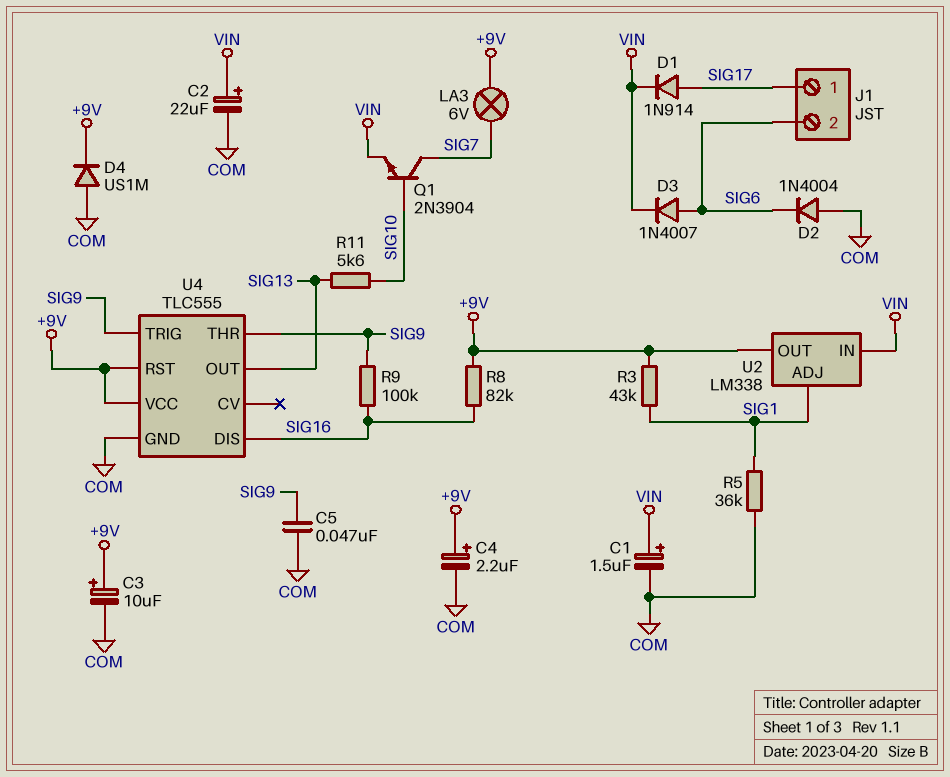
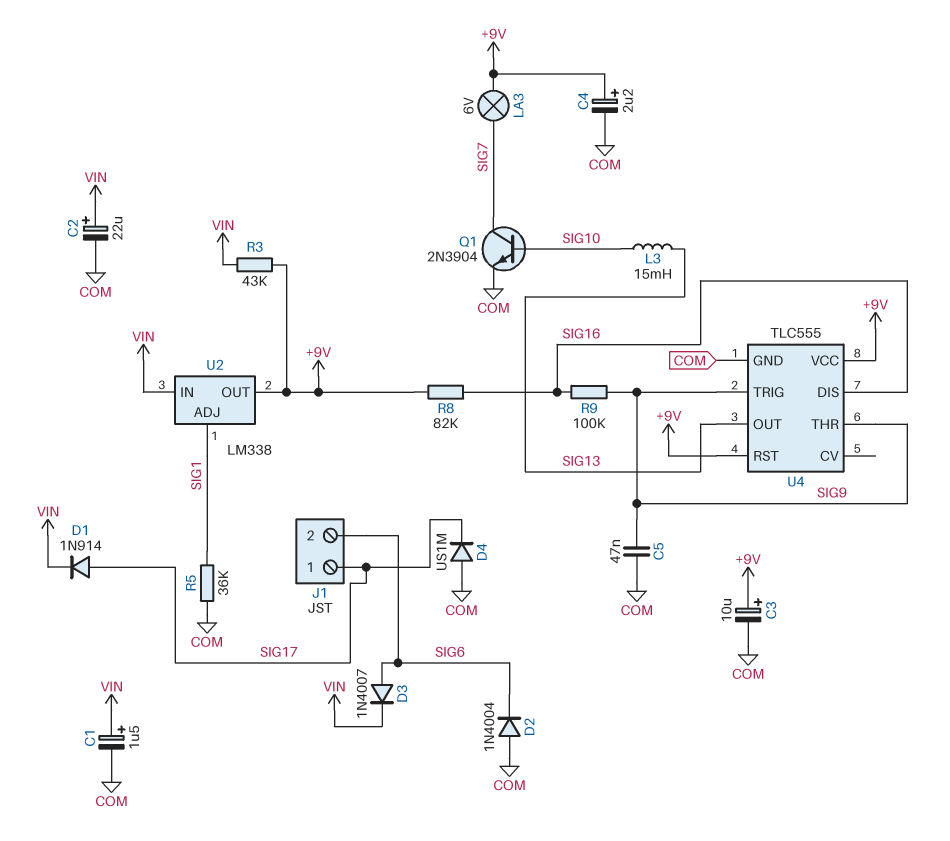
D4: diode US1M (A COM, K +9V) -> diode US1M (A COM, K SIG17)
L3: none -> 15mH (SIG10, SIG13)
Q1: NPN 2N3904 (B SIG10, C SIG7, E VIN) -> NPN 2N3904 (B SIG10, C SIG7, E COM)
R3: 43k (+9V, SIG1) -> 43k (+9V, VIN)
R11: 5.6k (SIG10, SIG13) -> none

